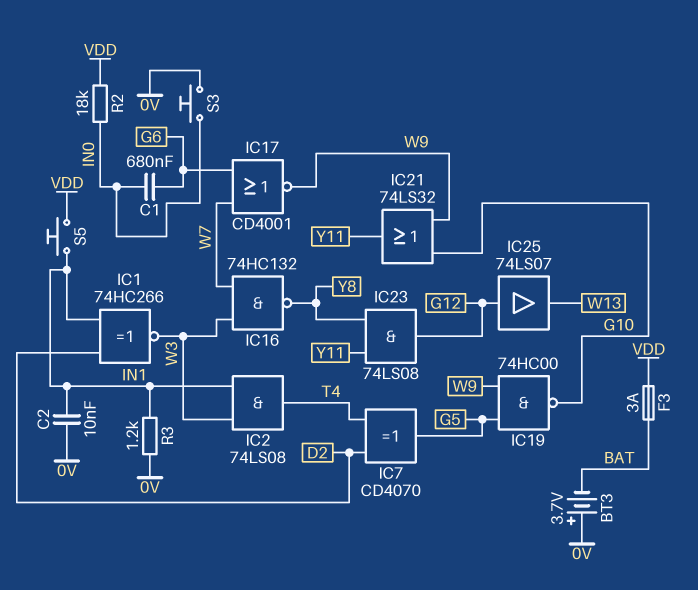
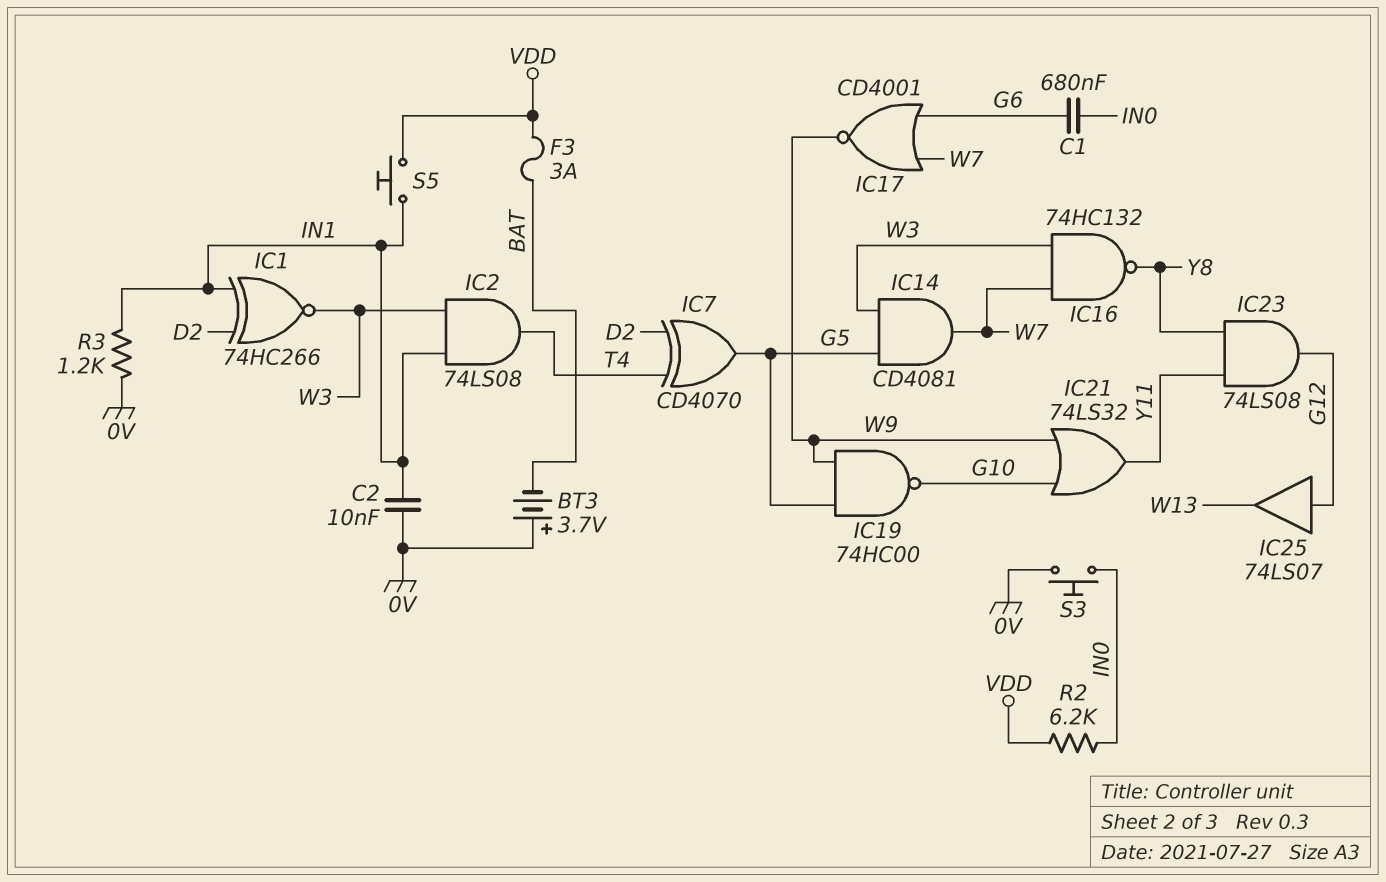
IC14: none -> AND CD4081 (in G5, in W3, out W7)
R2: 18k (IN0, VDD) -> 6.2k (IN0, VDD)

